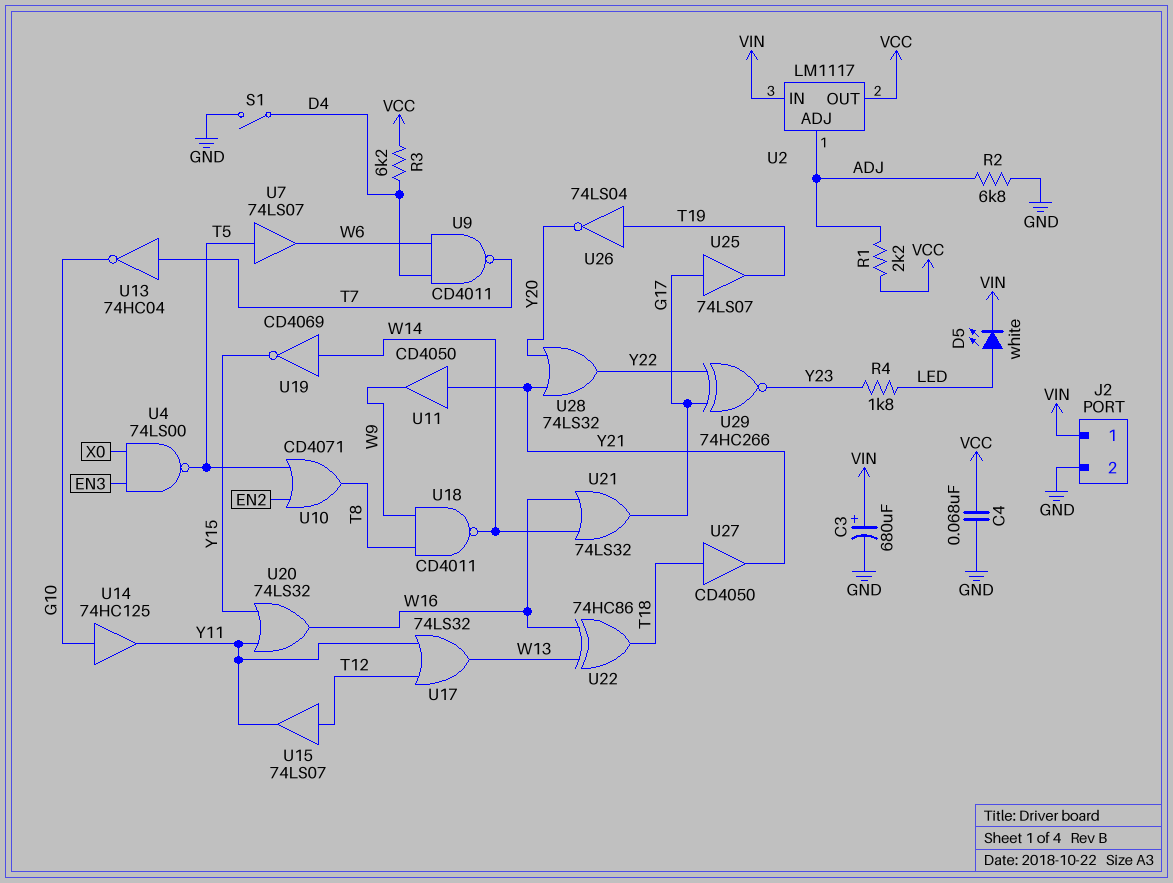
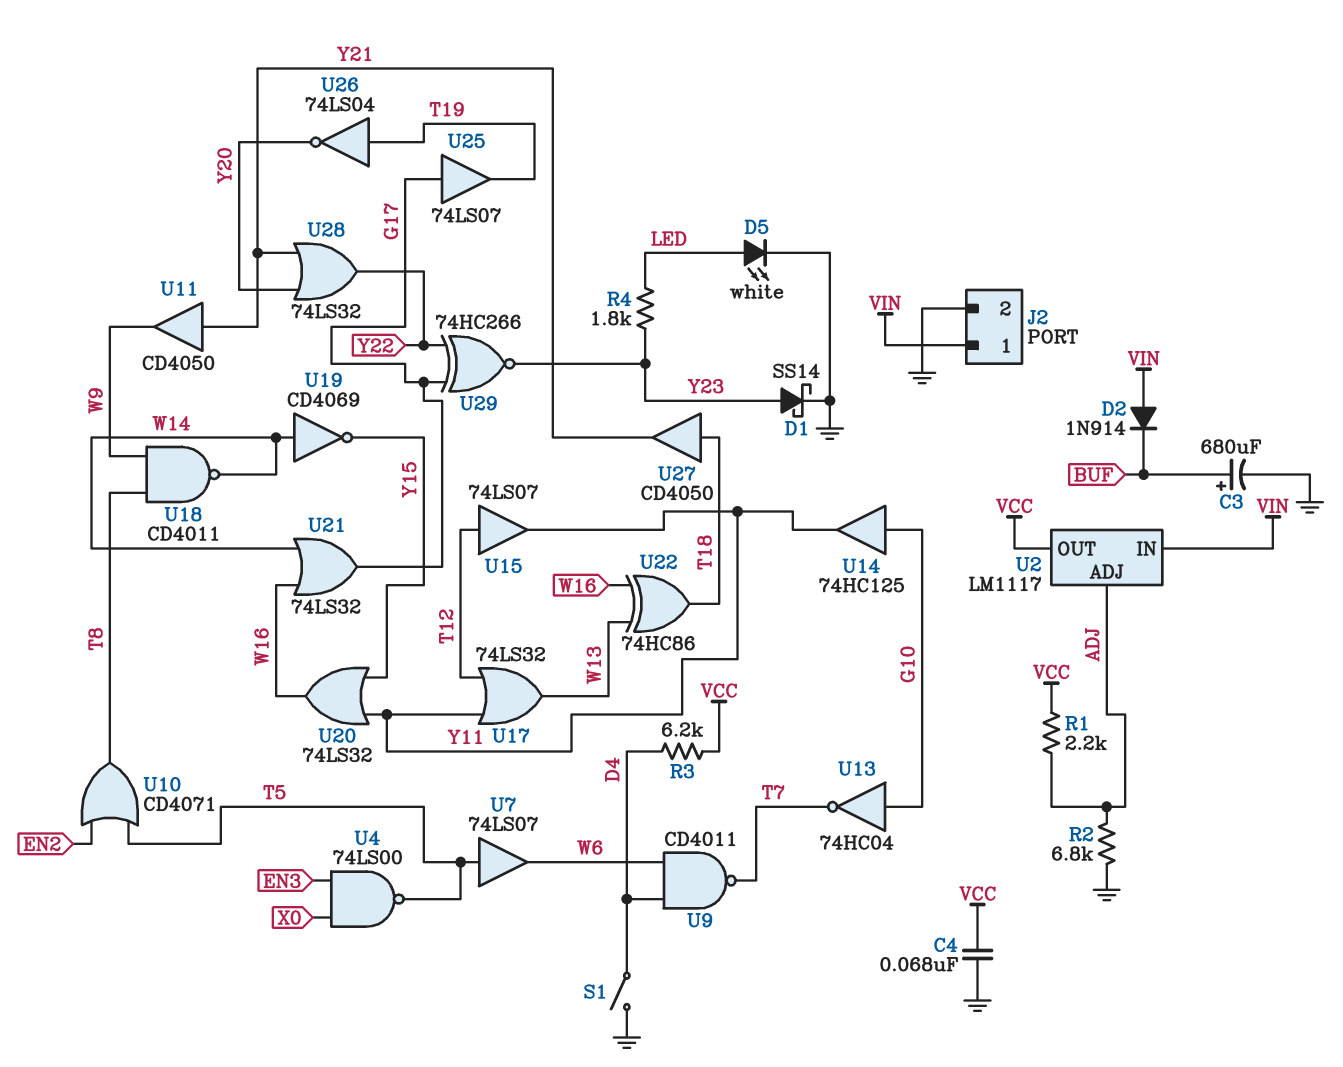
C3: 680uF (plus VIN, minus GND) -> 680uF (plus BUF, minus GND)
D1: none -> schottky SS14 (A Y23, K GND)
D2: none -> diode 1N914 (A VIN, K BUF)
D5: LED white (A LED, K VIN) -> LED white (A LED, K GND)
U13: NOT 74HC04 (in T7, out G10) -> NOT 74HC04 (in G10, out T7)

